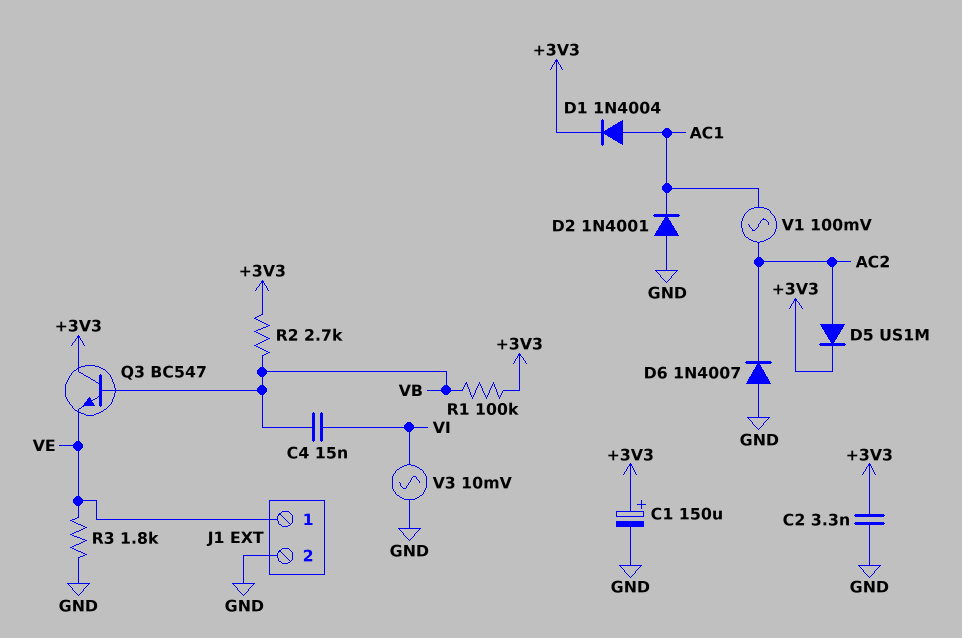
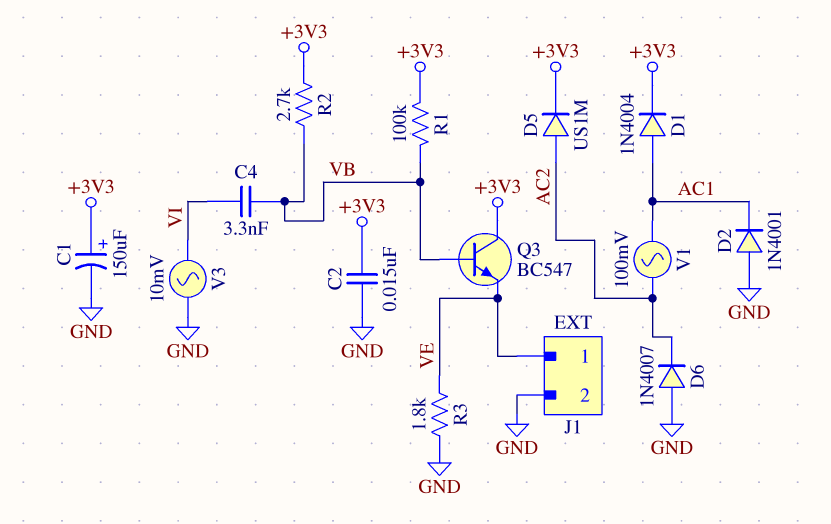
C2: 3.3nF (+3V3, GND) -> 15nF (+3V3, GND)
C4: 15nF (VB, VI) -> 3.3nF (VB, VI)

